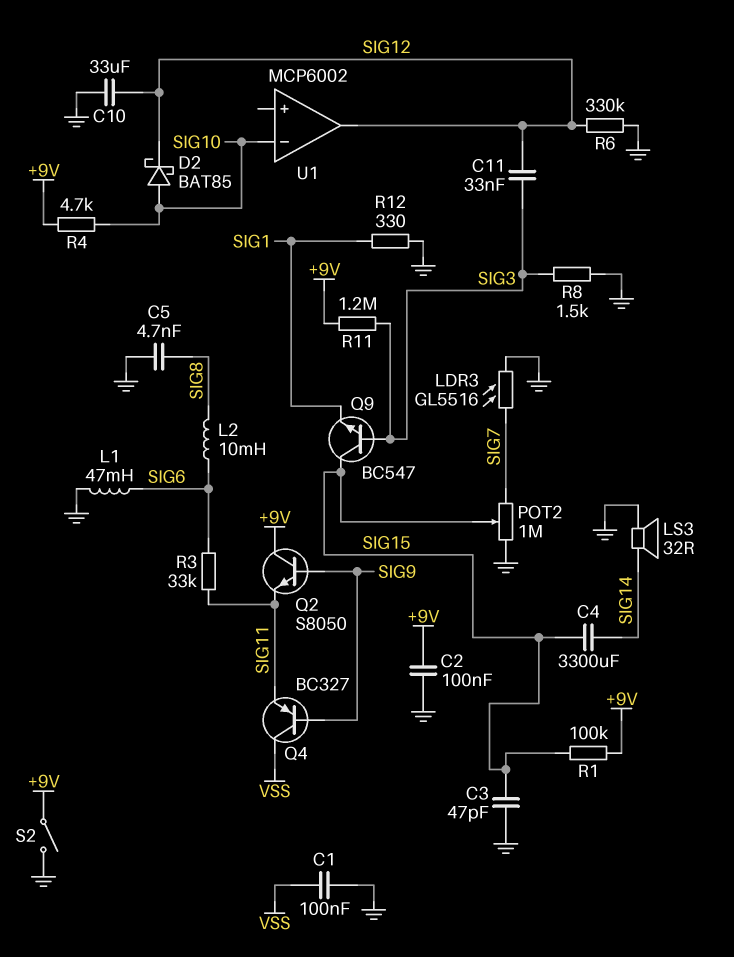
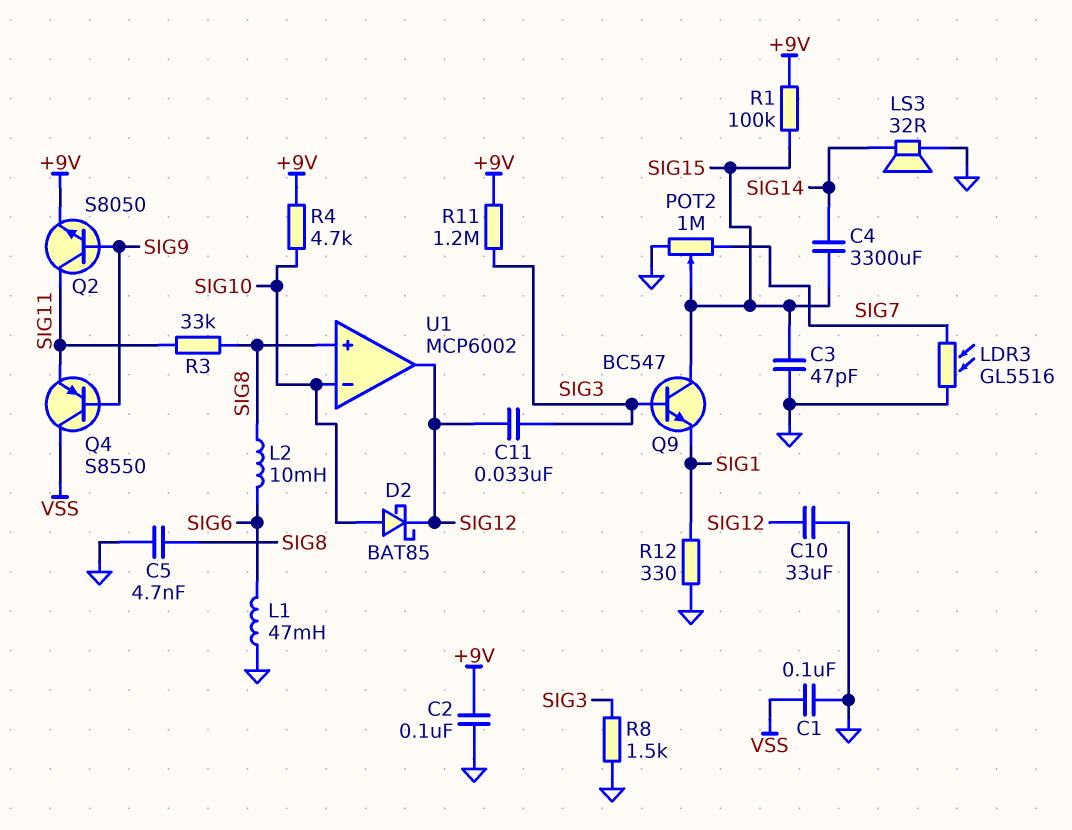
Q2: NPN S8050 (B SIG9, C +9V, E SIG11) -> NPN S8050 (B SIG9, C SIG11, E +9V)
Q4: PNP BC327 (B SIG9, C VSS, E SIG11) -> PNP S8550 (B SIG9, C VSS, E SIG11)
R3: 33k (SIG6, SIG11) -> 33k (SIG8, SIG11)
R6: 330k (GND, SIG12) -> none
S2: switch (+9V, GND) -> none
U1 pin in+: none -> SIG8

